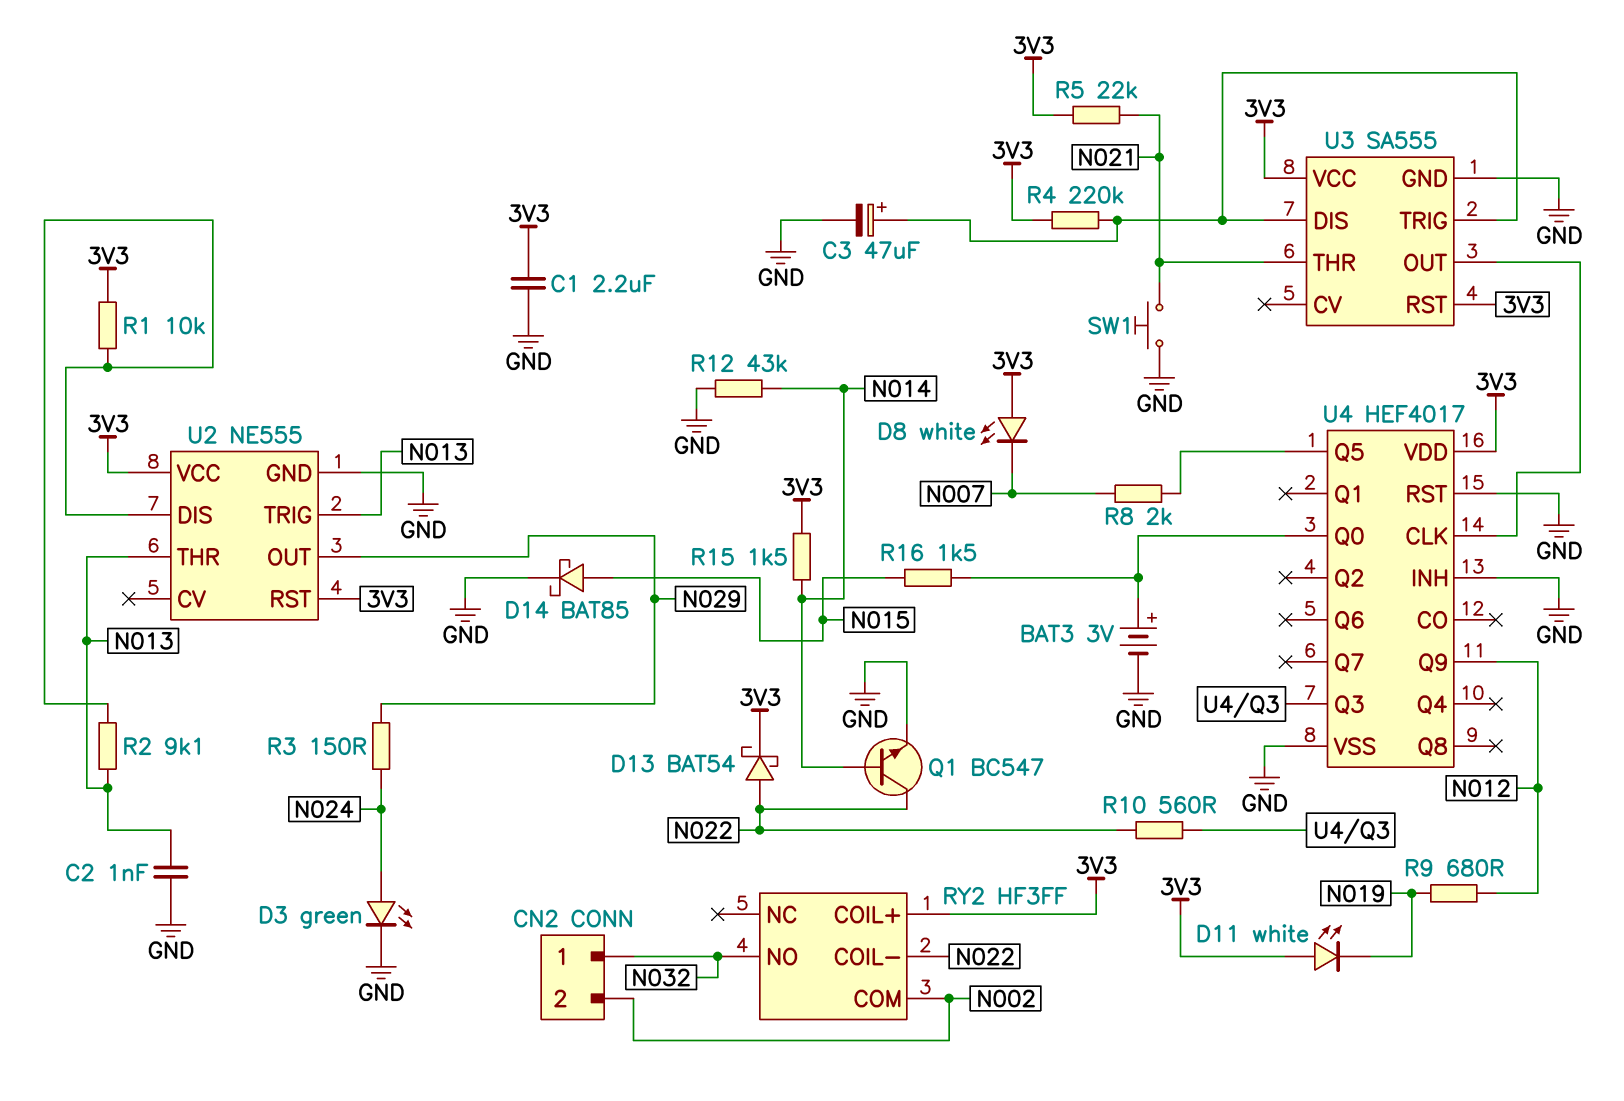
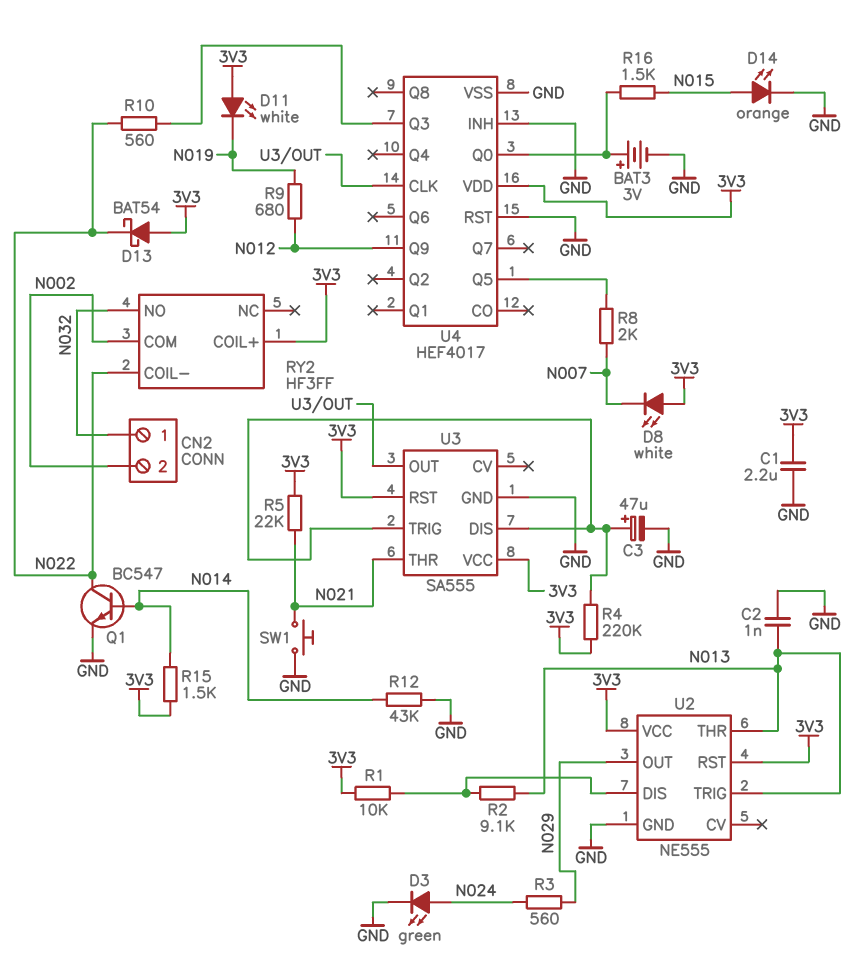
D13: schottky BAT54 (A N022, K 3V3) -> schottky BAT54 (A 3V3, K N022)
D14: schottky BAT85 (A N015, K GND) -> LED orange (A N015, K GND)
R3: 150 (N024, N029) -> 560 (N024, N029)

